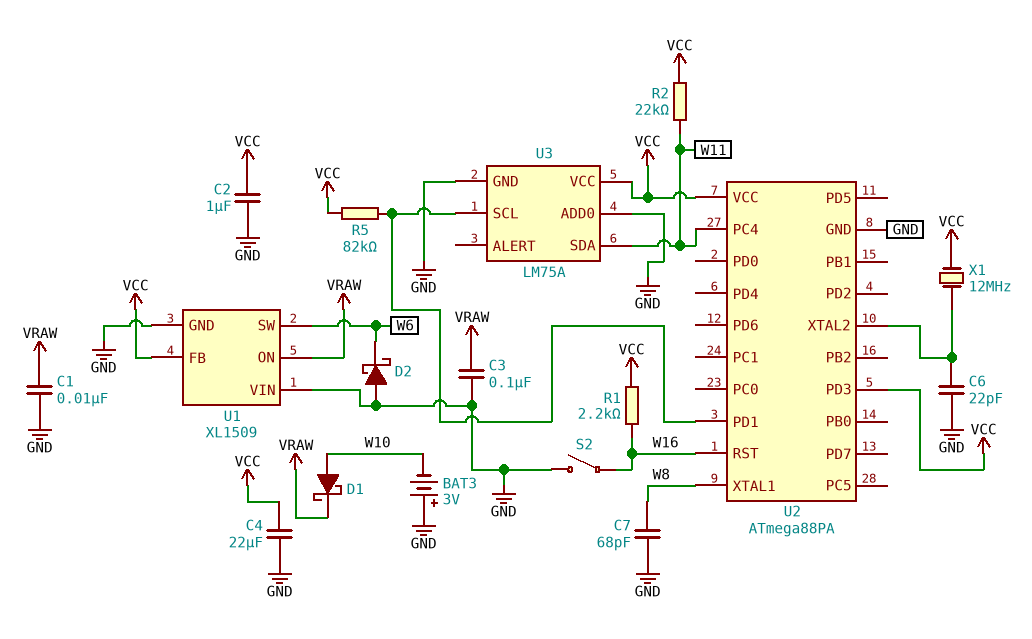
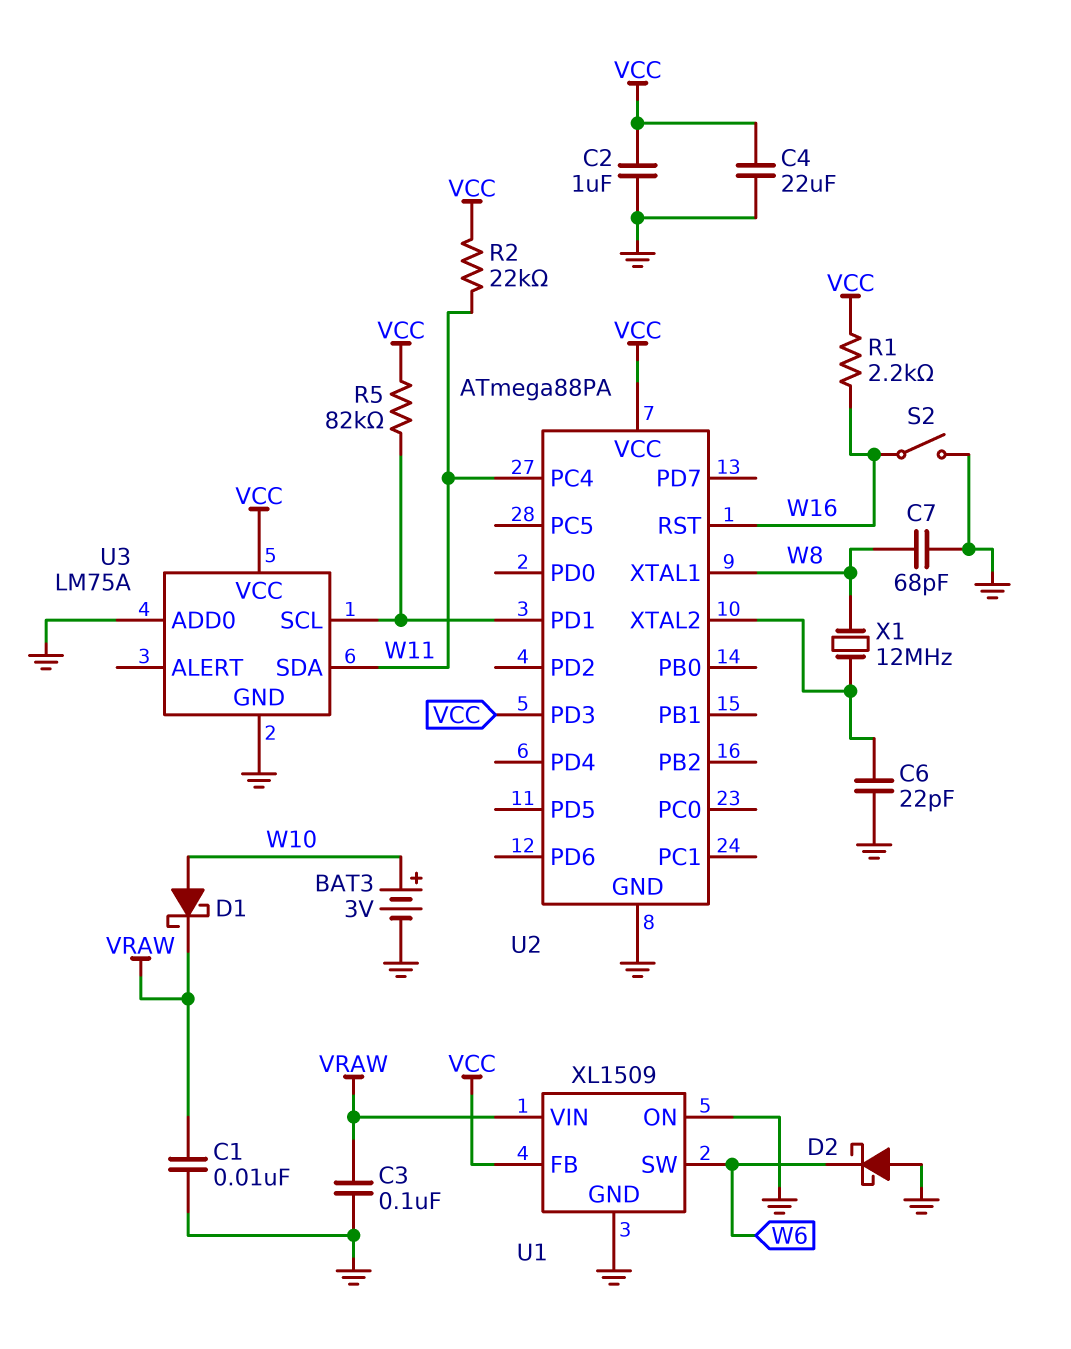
BAT3: 3V (plus GND, minus W10) -> 3V (plus W10, minus GND)
U1 pin ON: VRAW -> GND
U1 pin VIN: GND -> VRAW
X1: 12MHz (U2/XTAL2, VCC) -> 12MHz (U2/XTAL2, W8)

